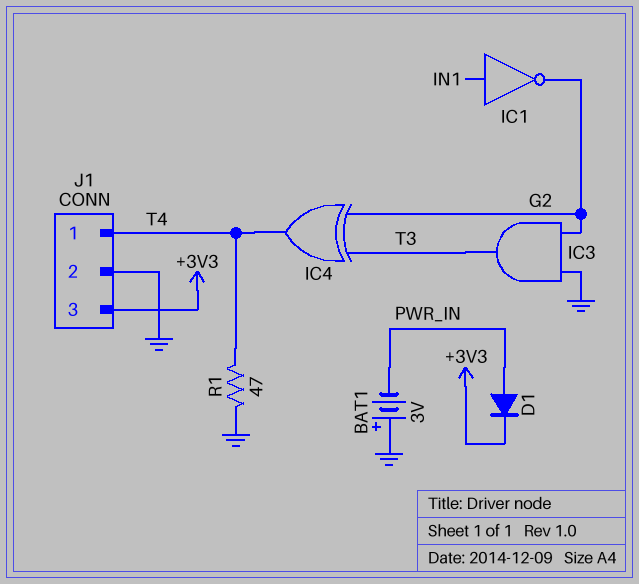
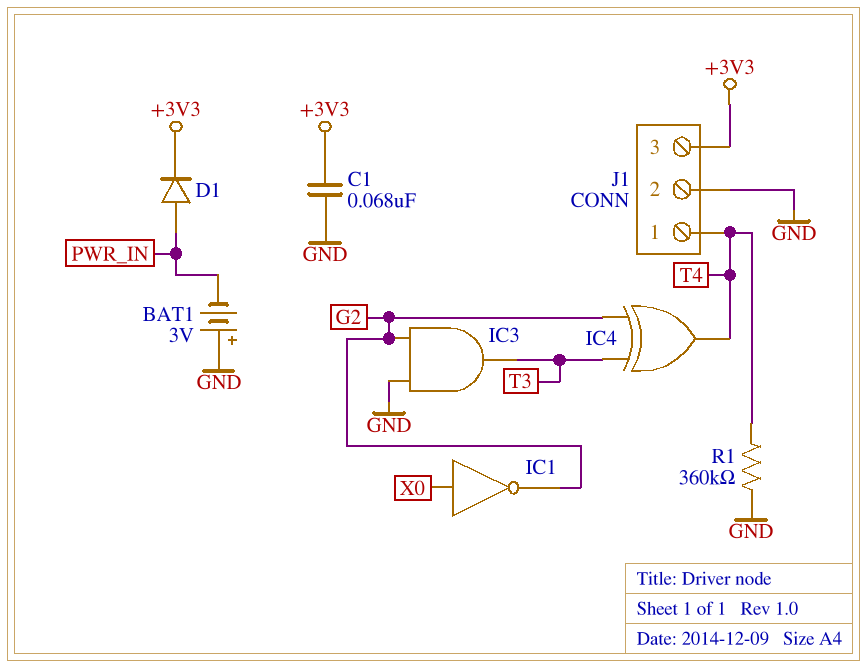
C1: none -> 68nF (+3V3, GND)
IC1: NOT (in IN1, out G2) -> NOT (in X0, out G2)
R1: 47 (GND, T4) -> 360k (GND, T4)

